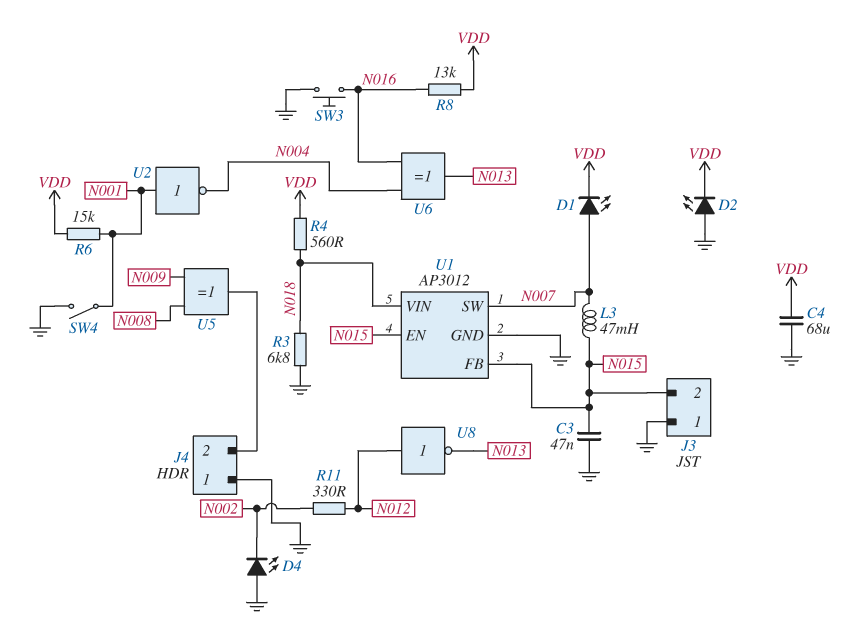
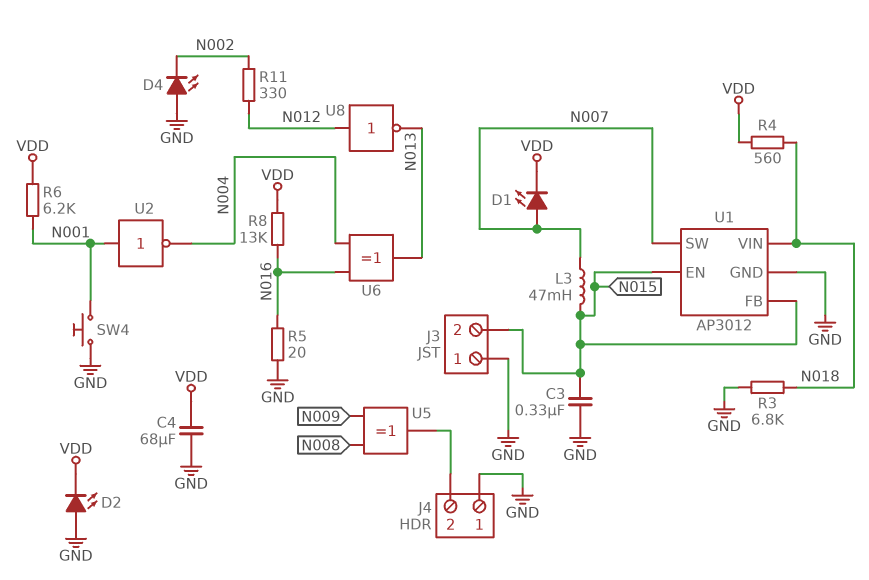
C3: 47nF (GND, N015) -> 330nF (GND, N015)
R5: none -> 20 (GND, N016)
R6: 15k (N001, VDD) -> 6.2k (N001, VDD)
SW3: button (GND, N016) -> none
SW4: switch (GND, N001) -> button (GND, N001)

